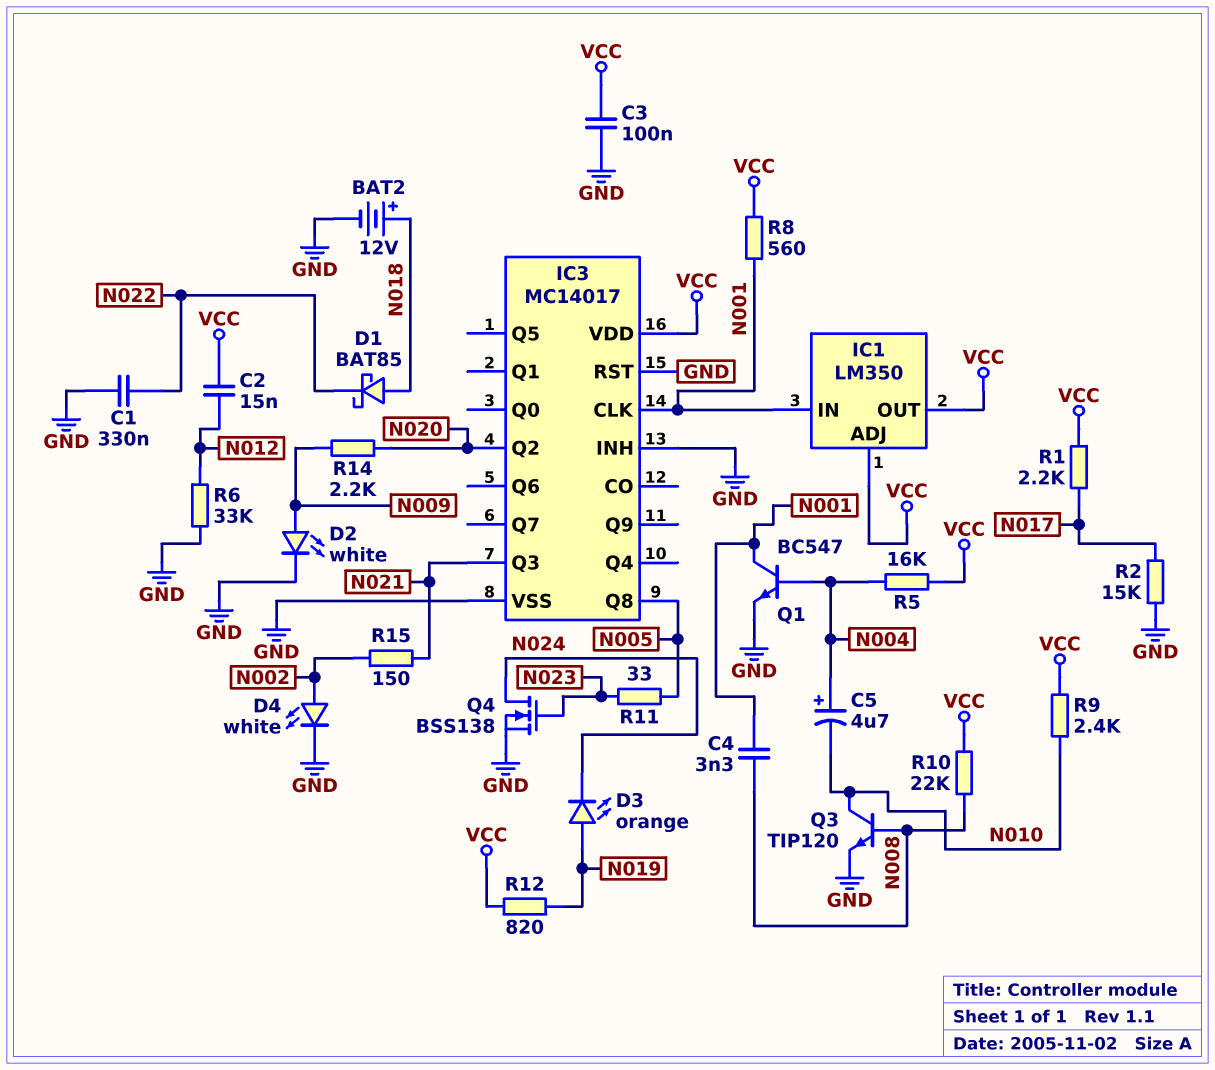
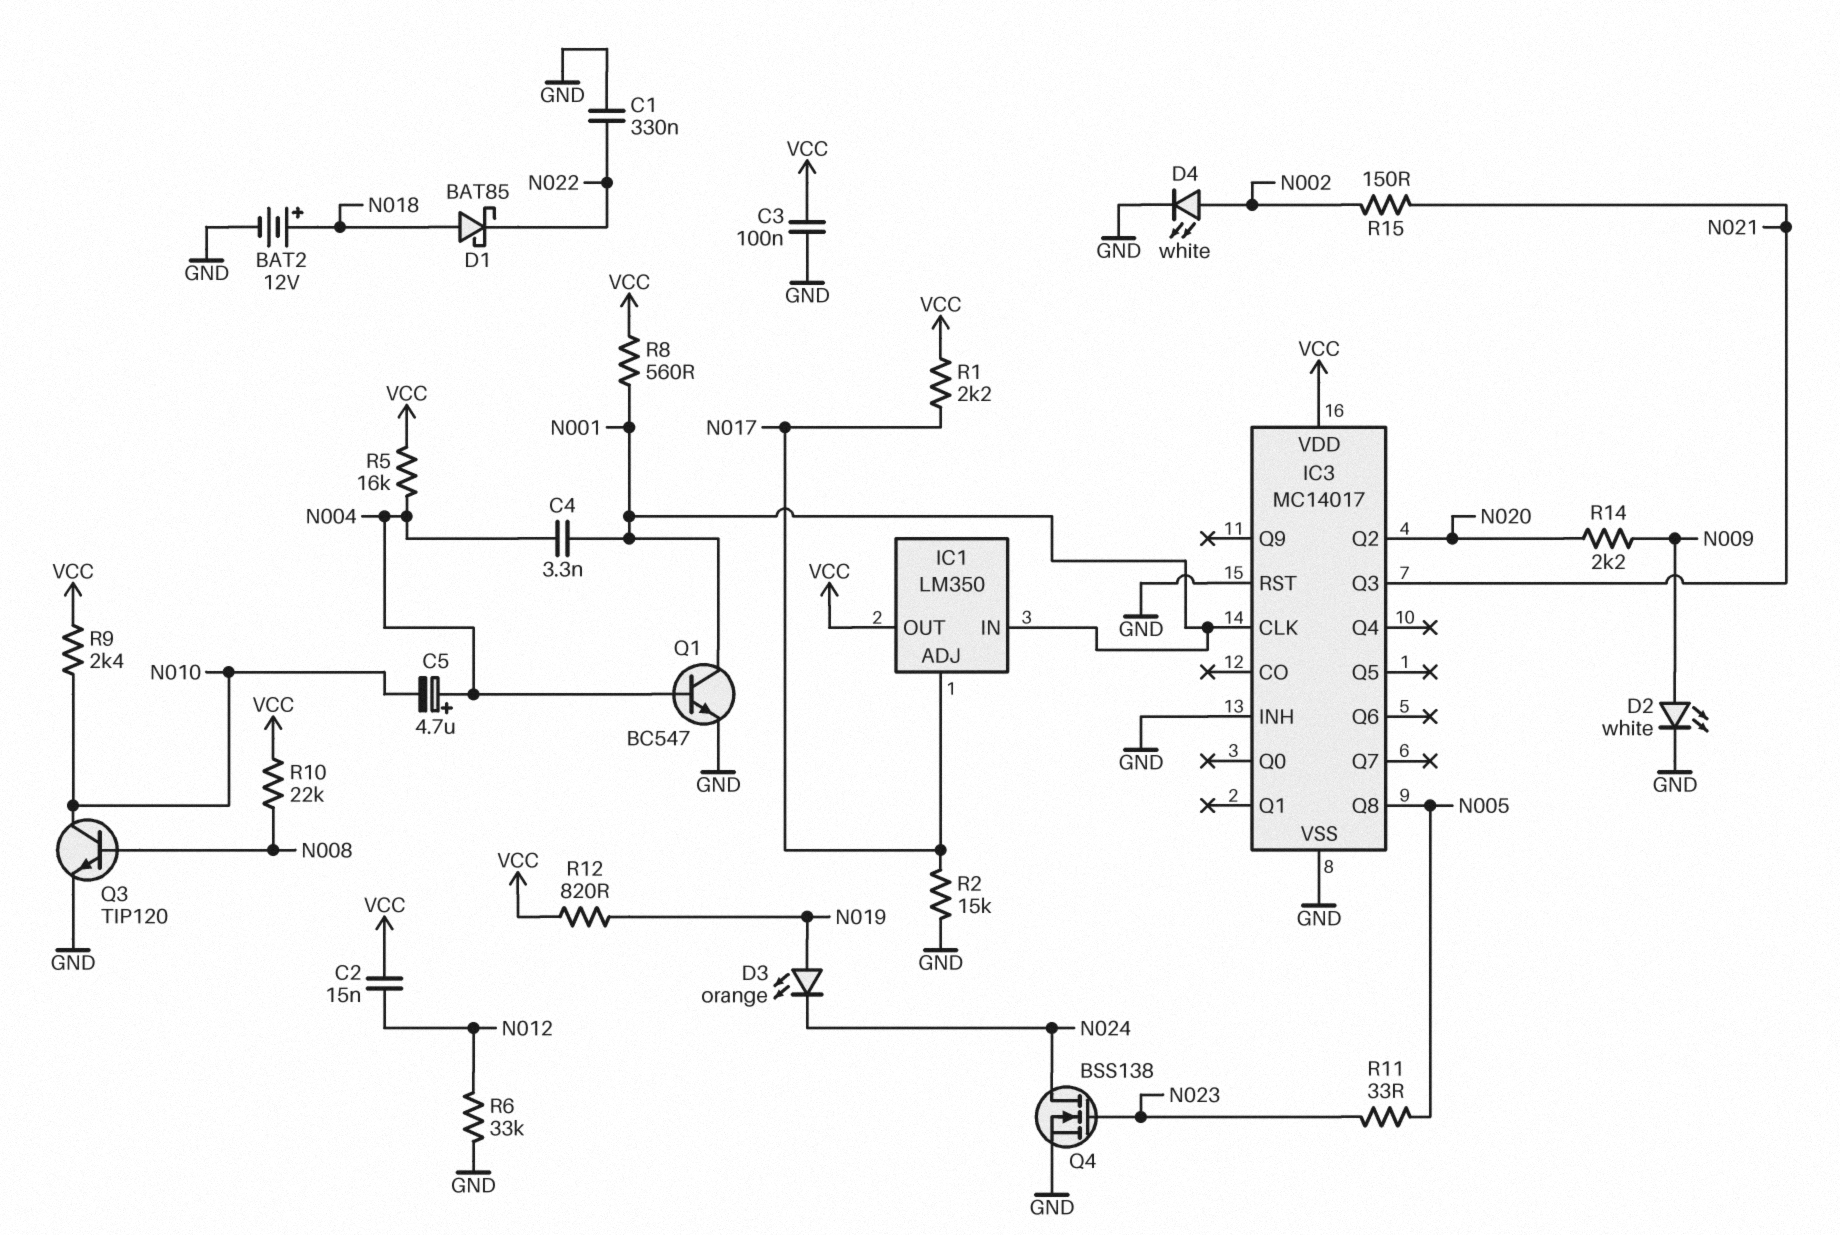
C4: 3.3nF (N001, N008) -> 3.3nF (N001, N004)
IC1 pin ADJ: VCC -> N017

